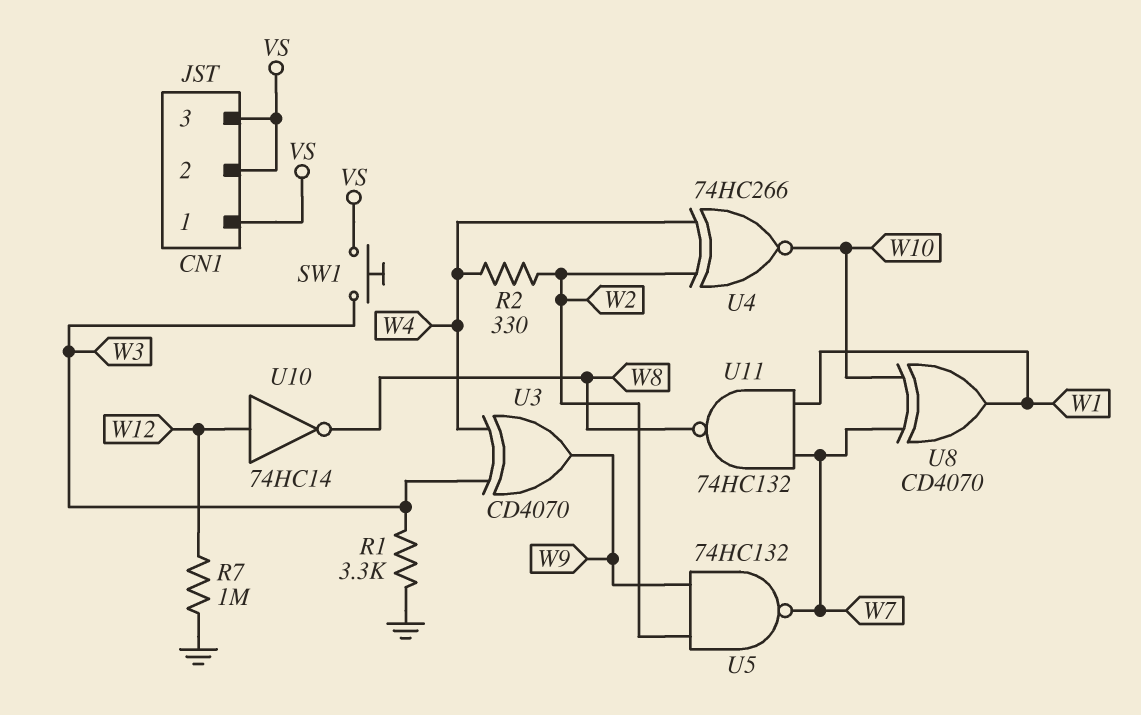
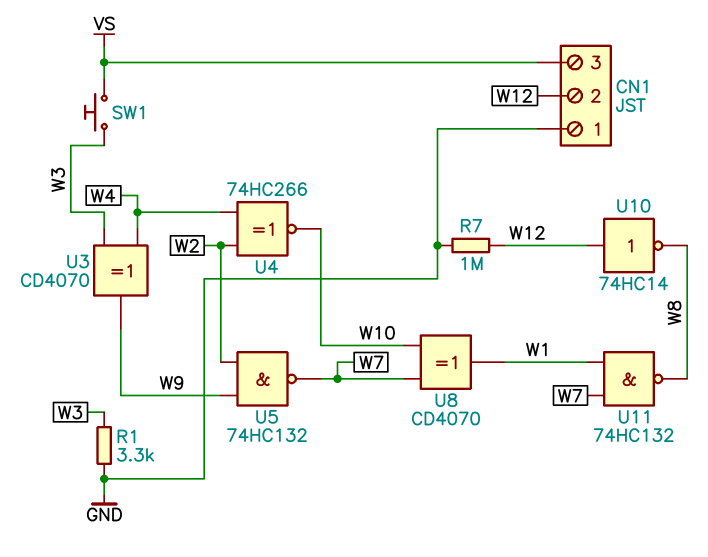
CN1 pin 1: VS -> GND
CN1 pin 2: VS -> W12
R2: 330 (W2, W4) -> none

